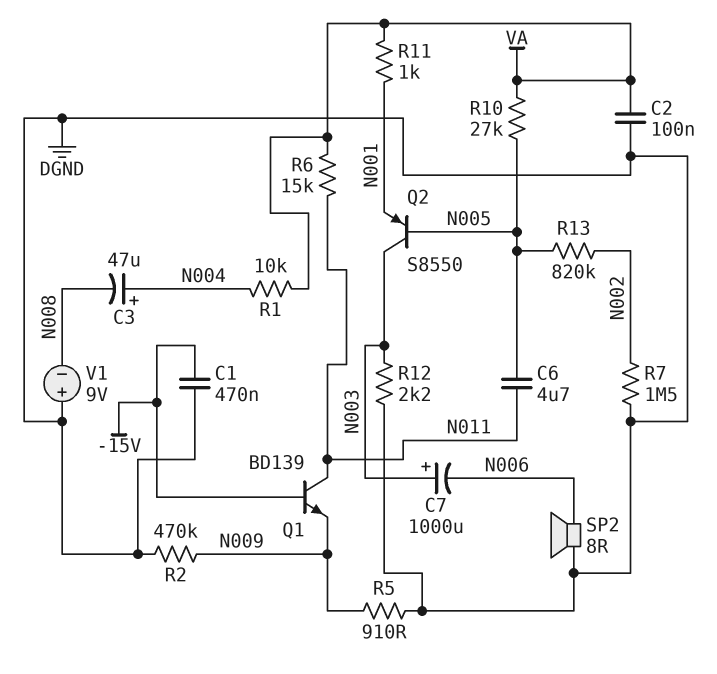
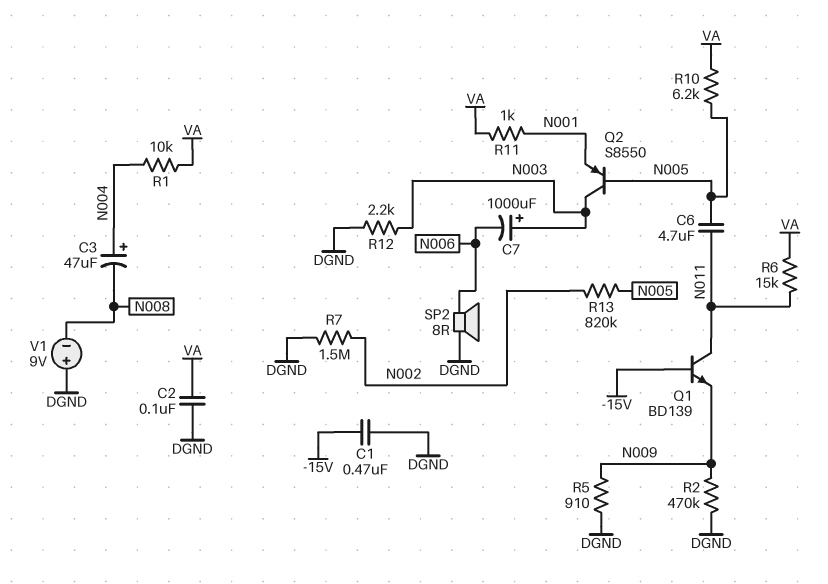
R10: 27k (N005, VA) -> 6.2k (N005, VA)

